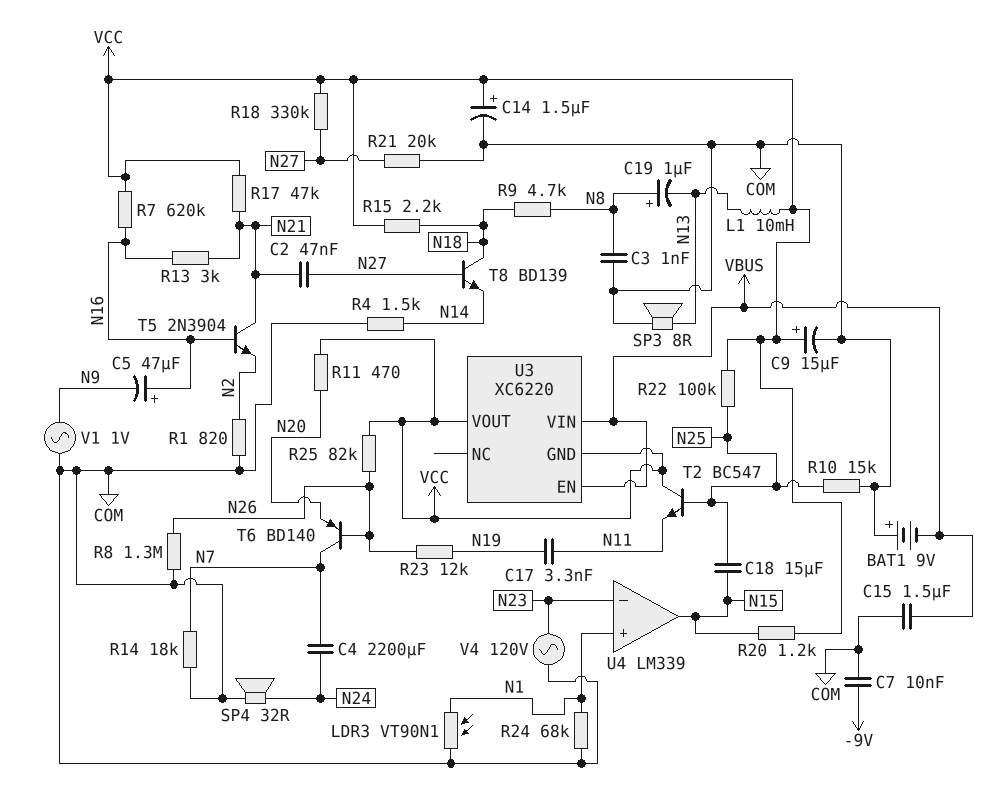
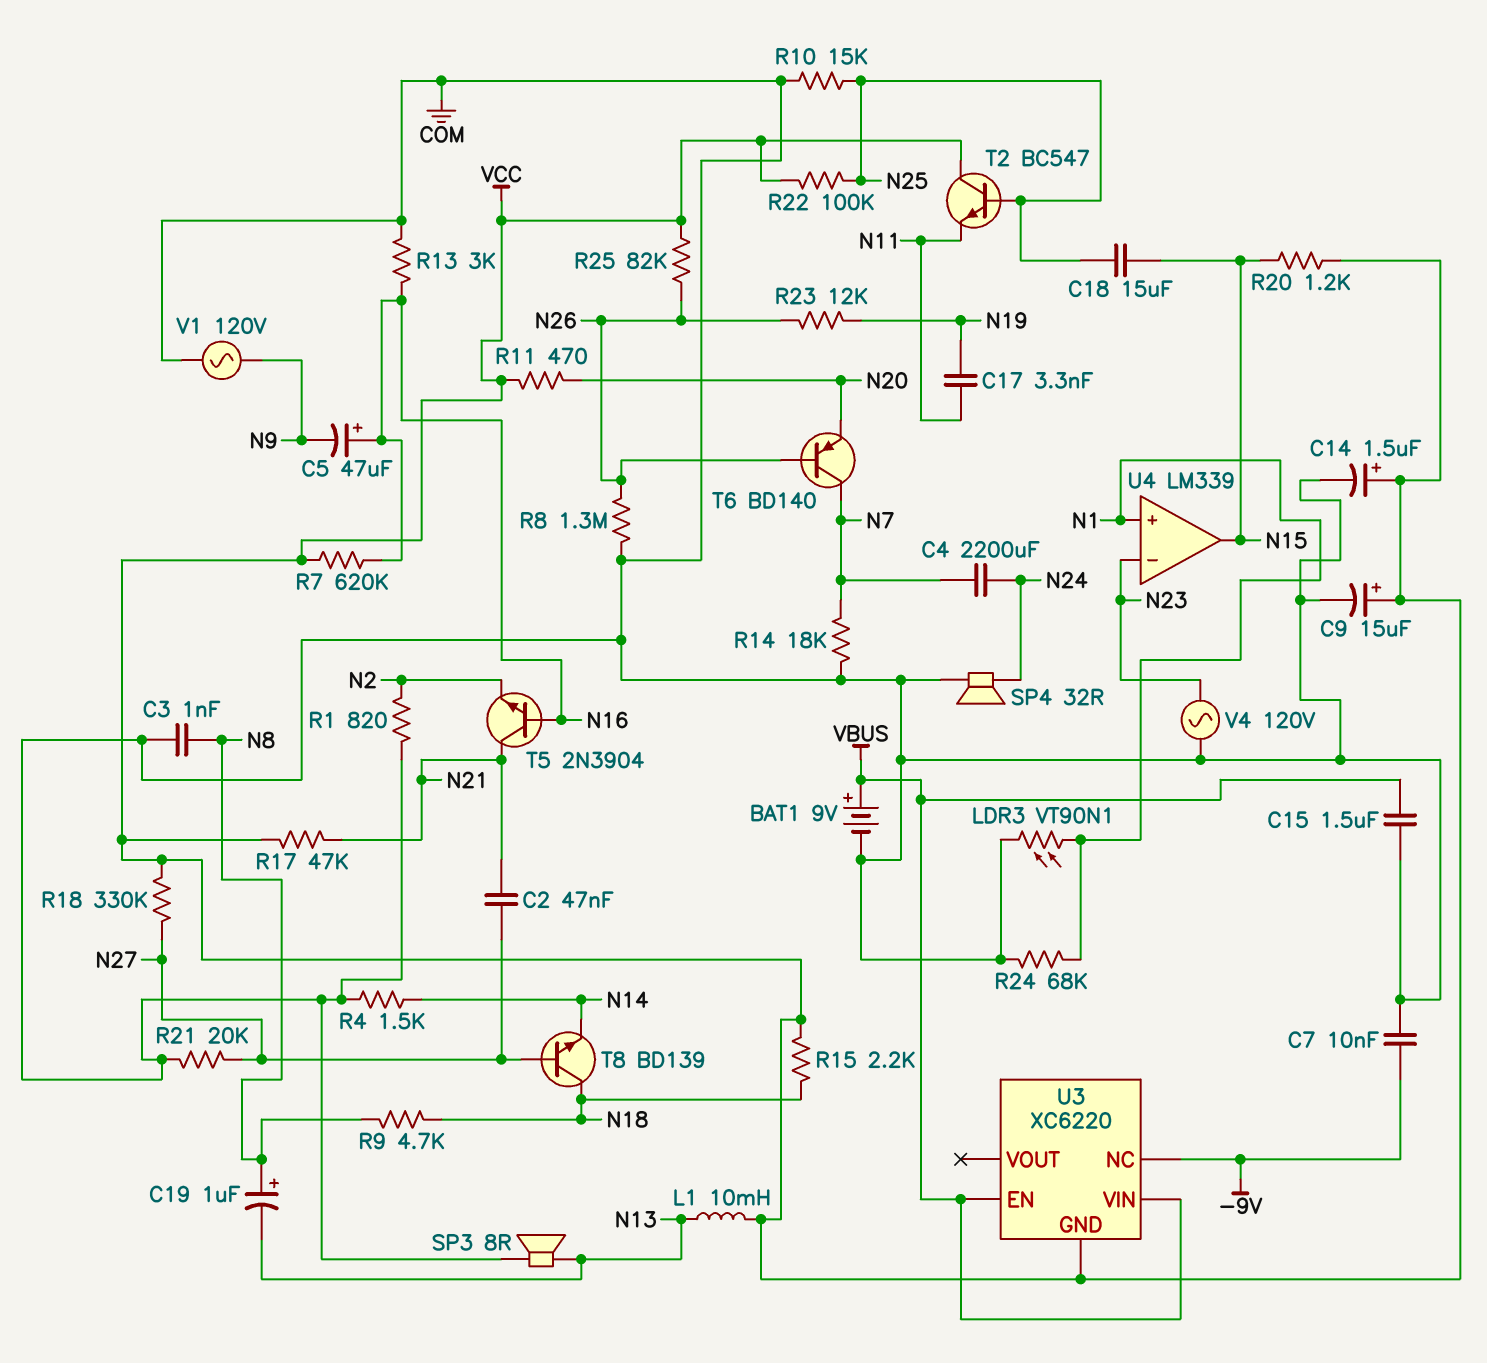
BAT1: 9V (plus COM, minus VBUS) -> 9V (plus VBUS, minus COM)
R13: 3k (N16, N21) -> 3k (COM, N16)
U3 pin NC: none -> -9V
U3 pin VOUT: VCC -> none
V1: AC 1V (COM, N9) -> AC 120V (COM, N9)

